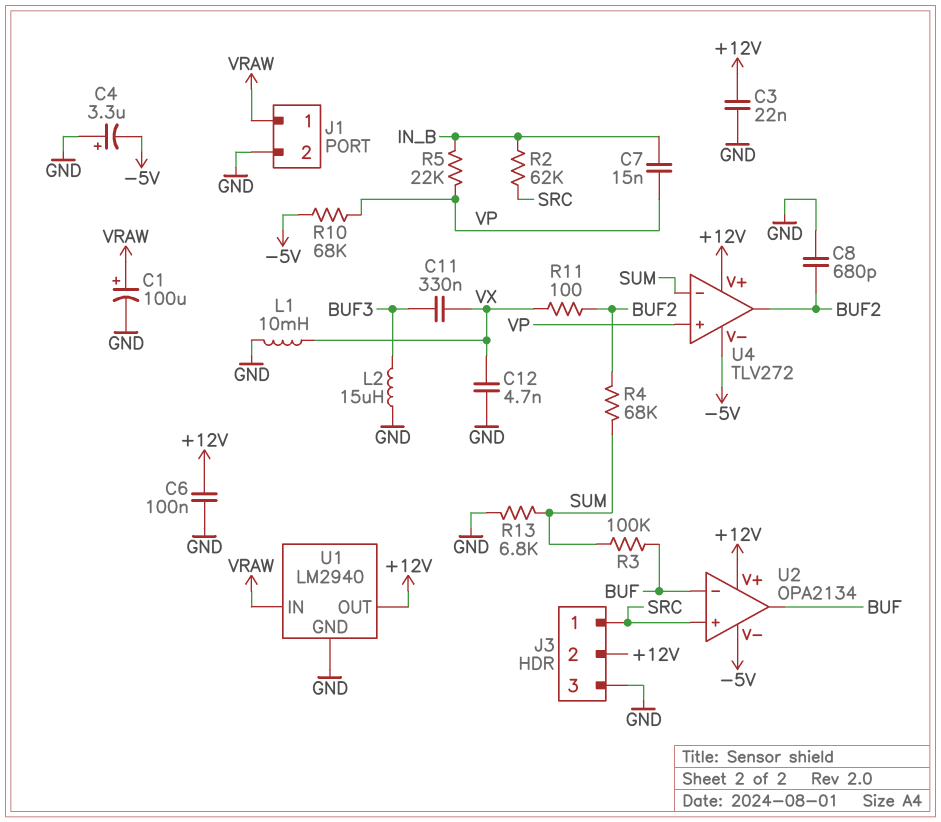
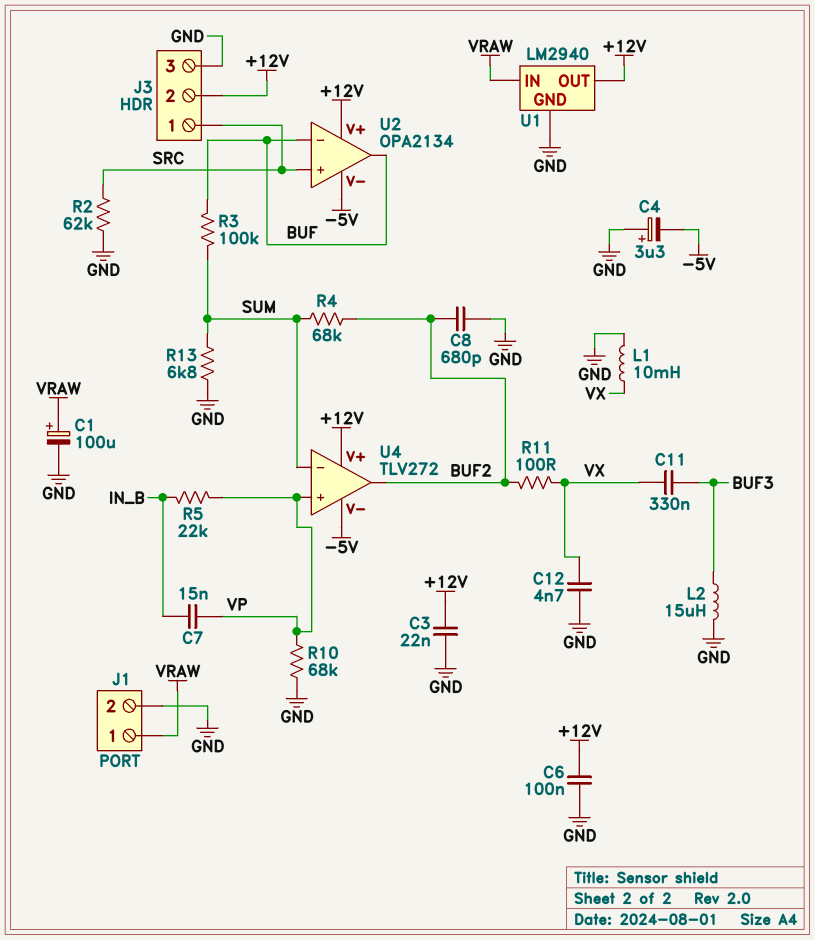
R2: 62k (IN_B, SRC) -> 62k (GND, SRC)
R10: 68k (-5V, VP) -> 68k (GND, VP)

